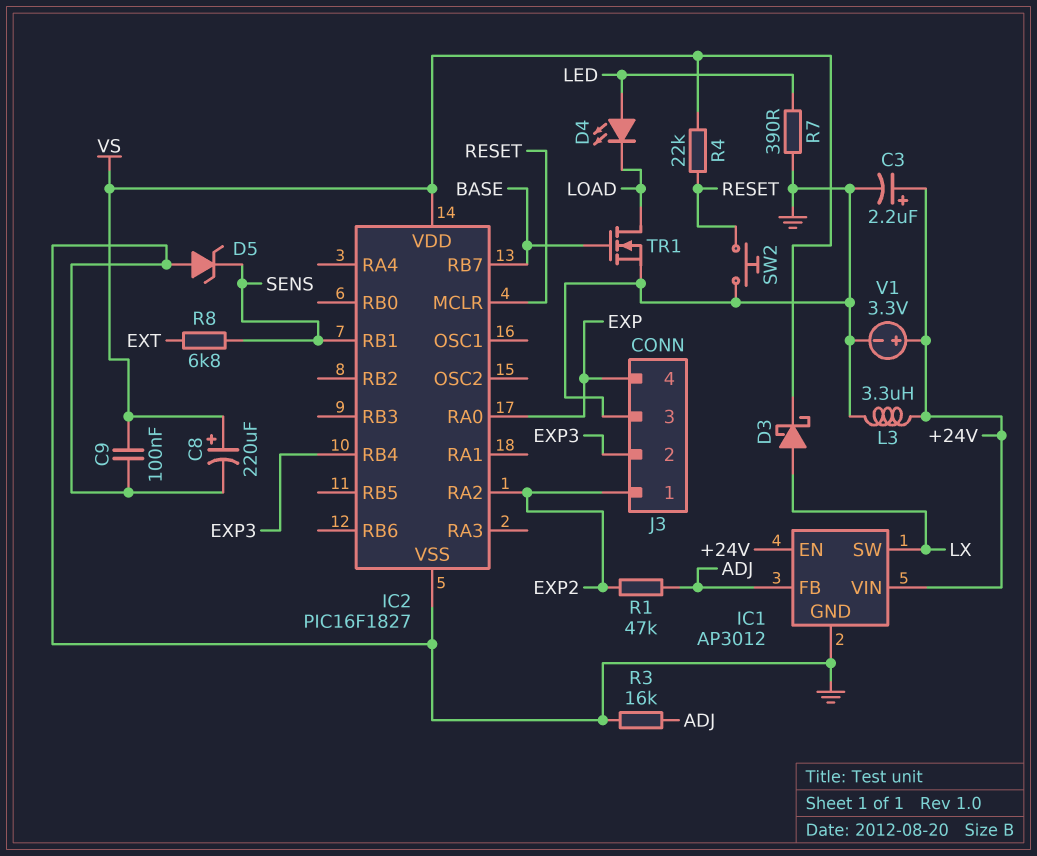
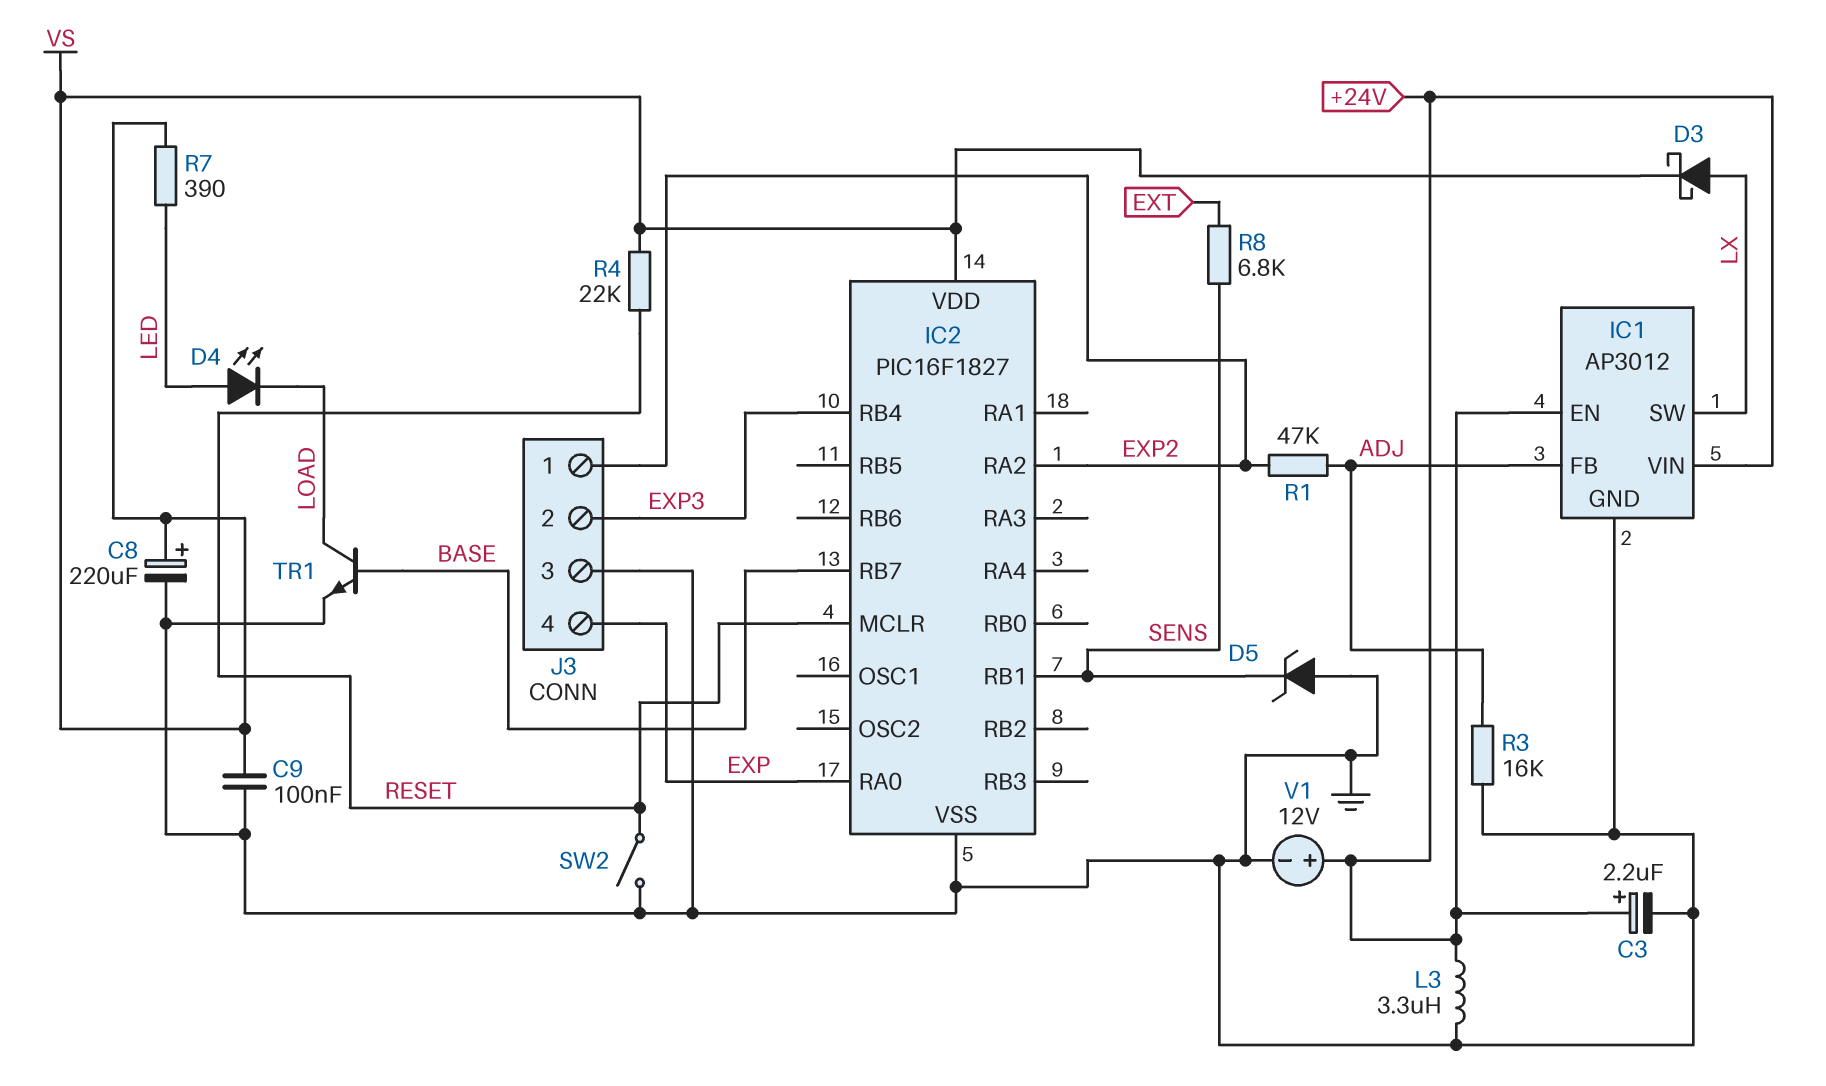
R7: 390 (GND, LED) -> 390 (LED, VS)
SW2: button (GND, RESET) -> switch (GND, RESET)
TR1: NMOS (G BASE, D LOAD, S GND) -> NPN (B BASE, C LOAD, E GND)
V1: 3.3V (plus +24V, minus GND) -> 12V (plus +24V, minus GND)

